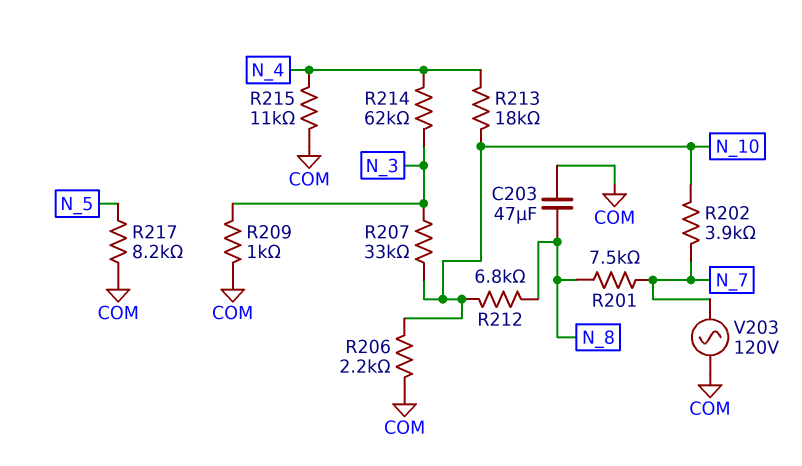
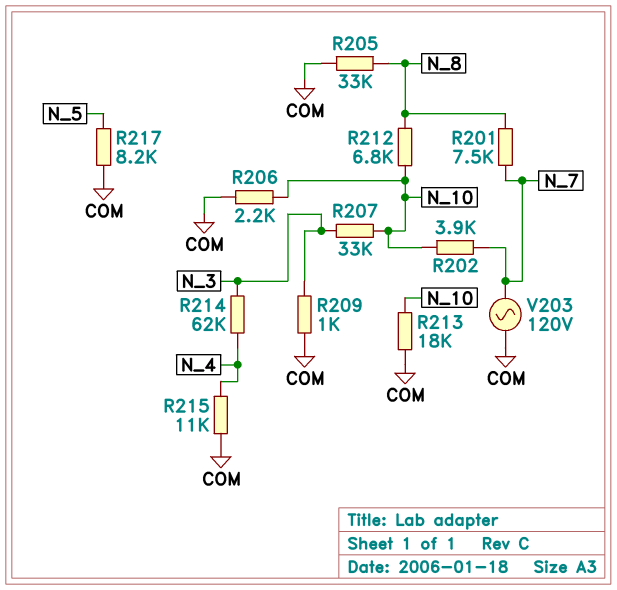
C203: 47uF (COM, N_8) -> none
R205: none -> 33k (COM, N_8)
R213: 18k (N_4, N_10) -> 18k (COM, N_10)

